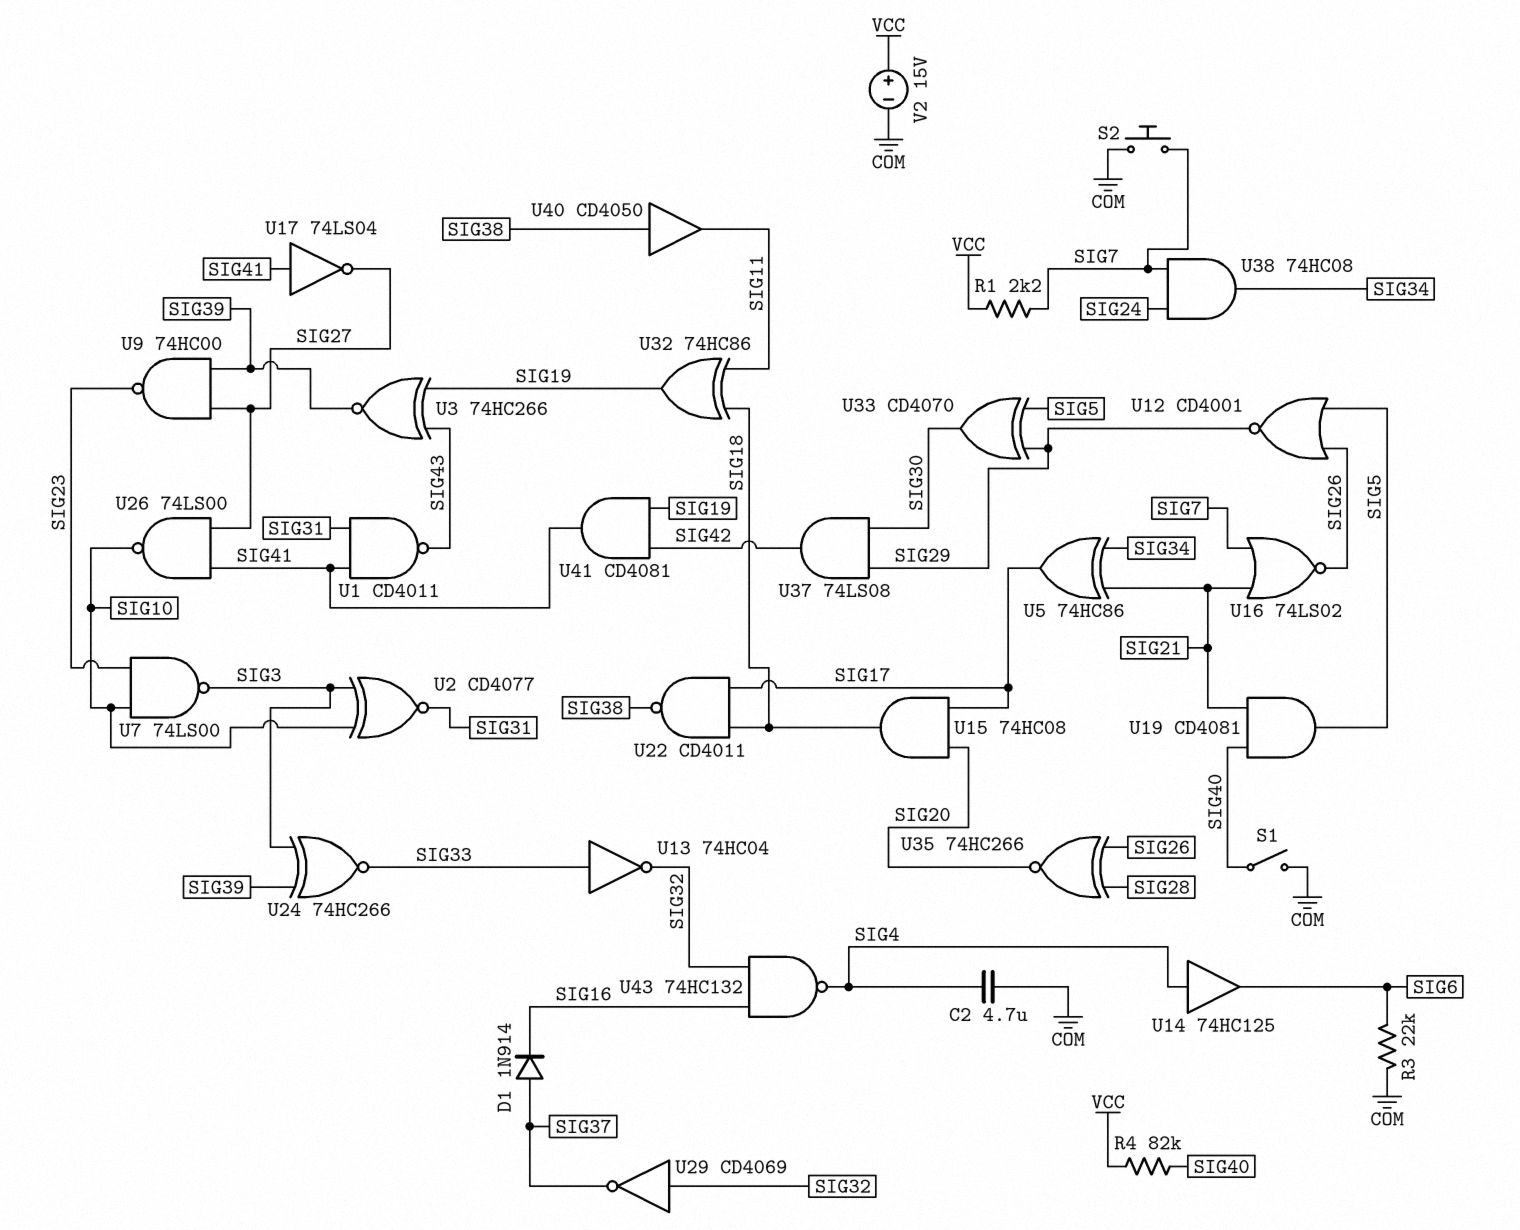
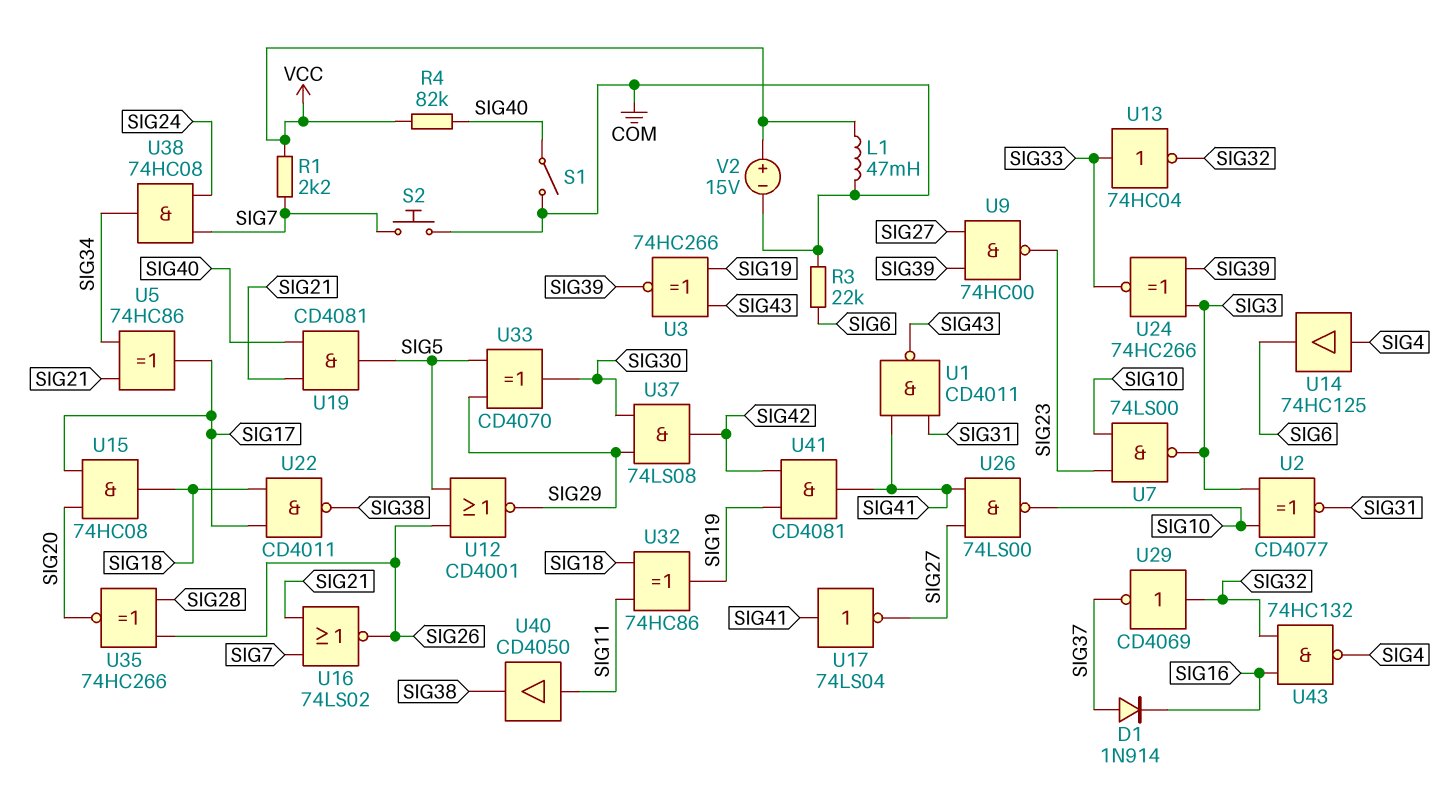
C2: 4.7uF (COM, SIG4) -> none
L1: none -> 47mH (COM, VCC)
U40: buffer CD4050 (in SIG38, out SIG11) -> buffer CD4050 (in SIG11, out SIG38)

